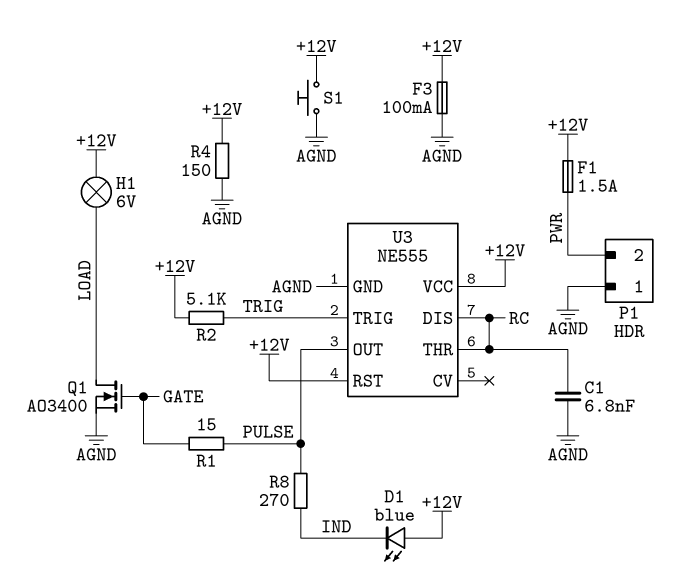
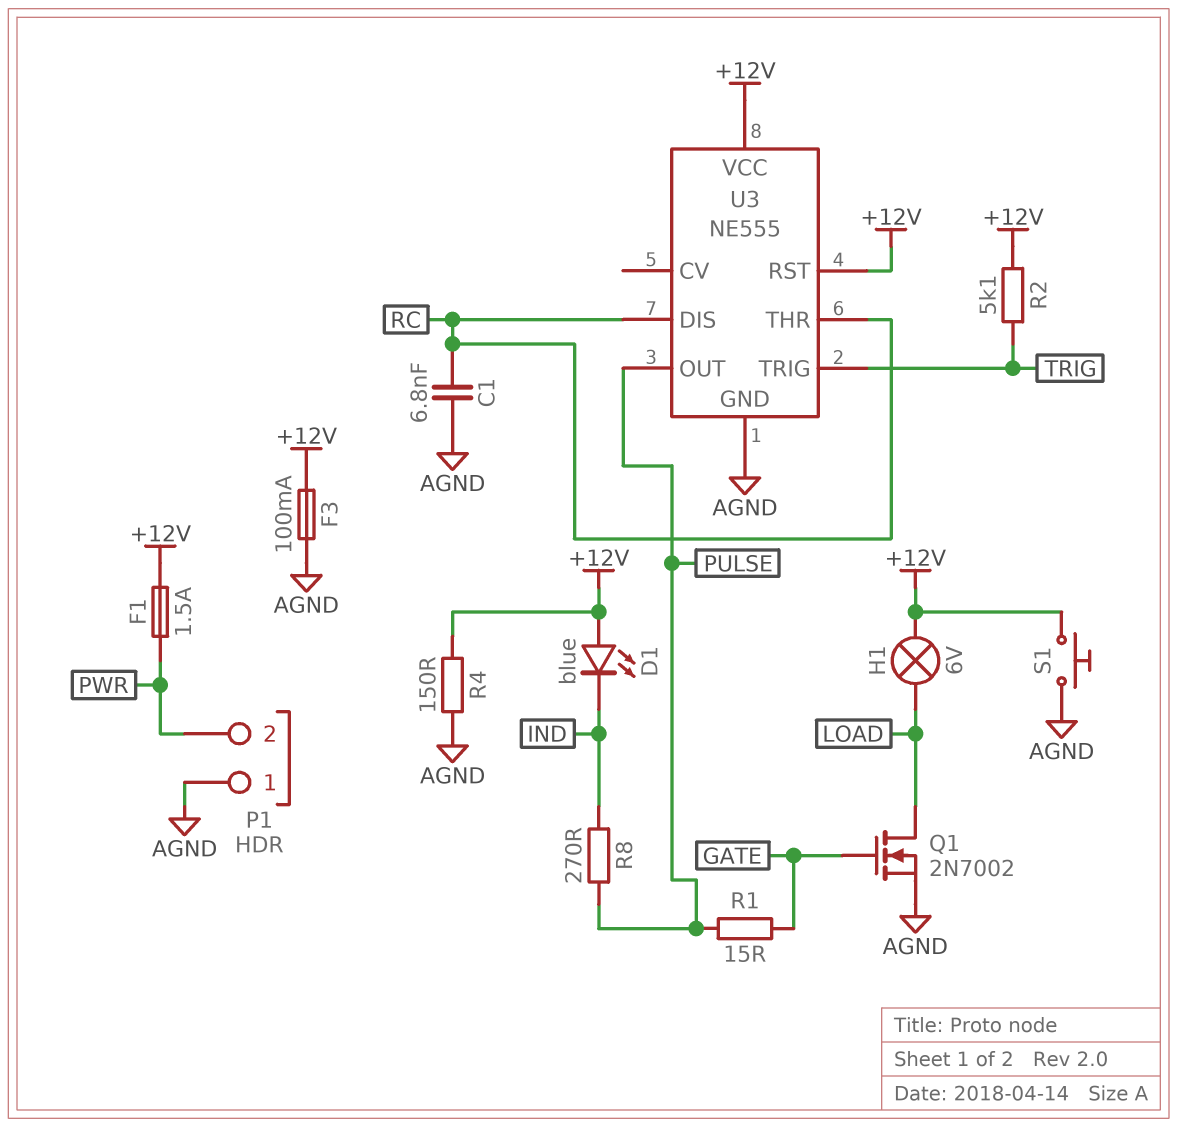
Q1: NMOS AO3400 (G GATE, D LOAD, S AGND) -> NMOS 2N7002 (G GATE, D LOAD, S AGND)

